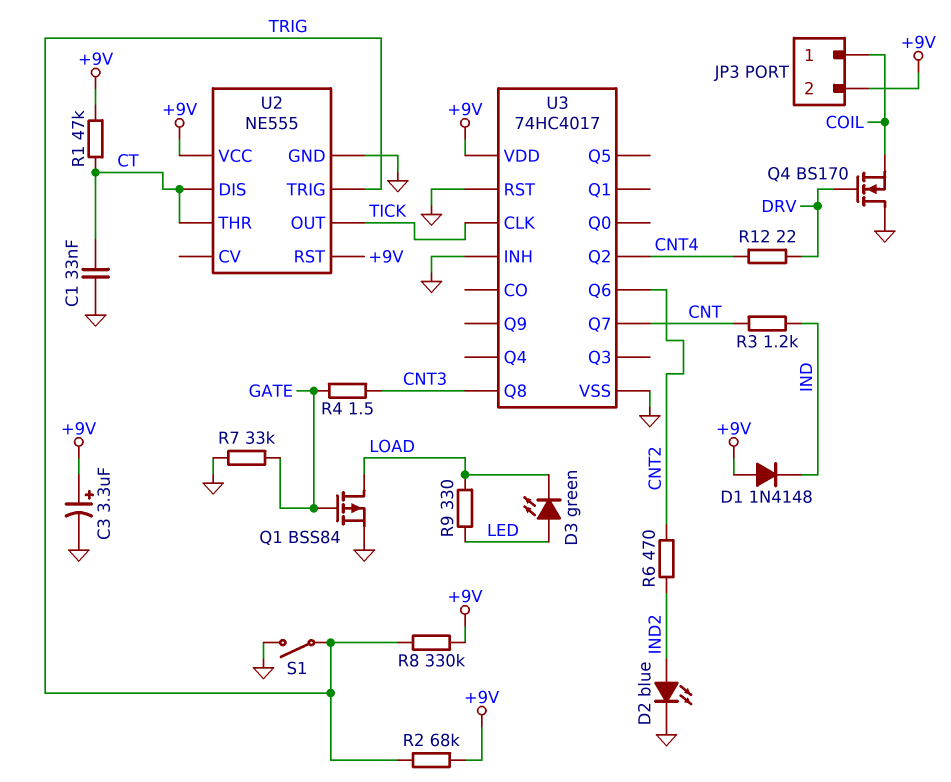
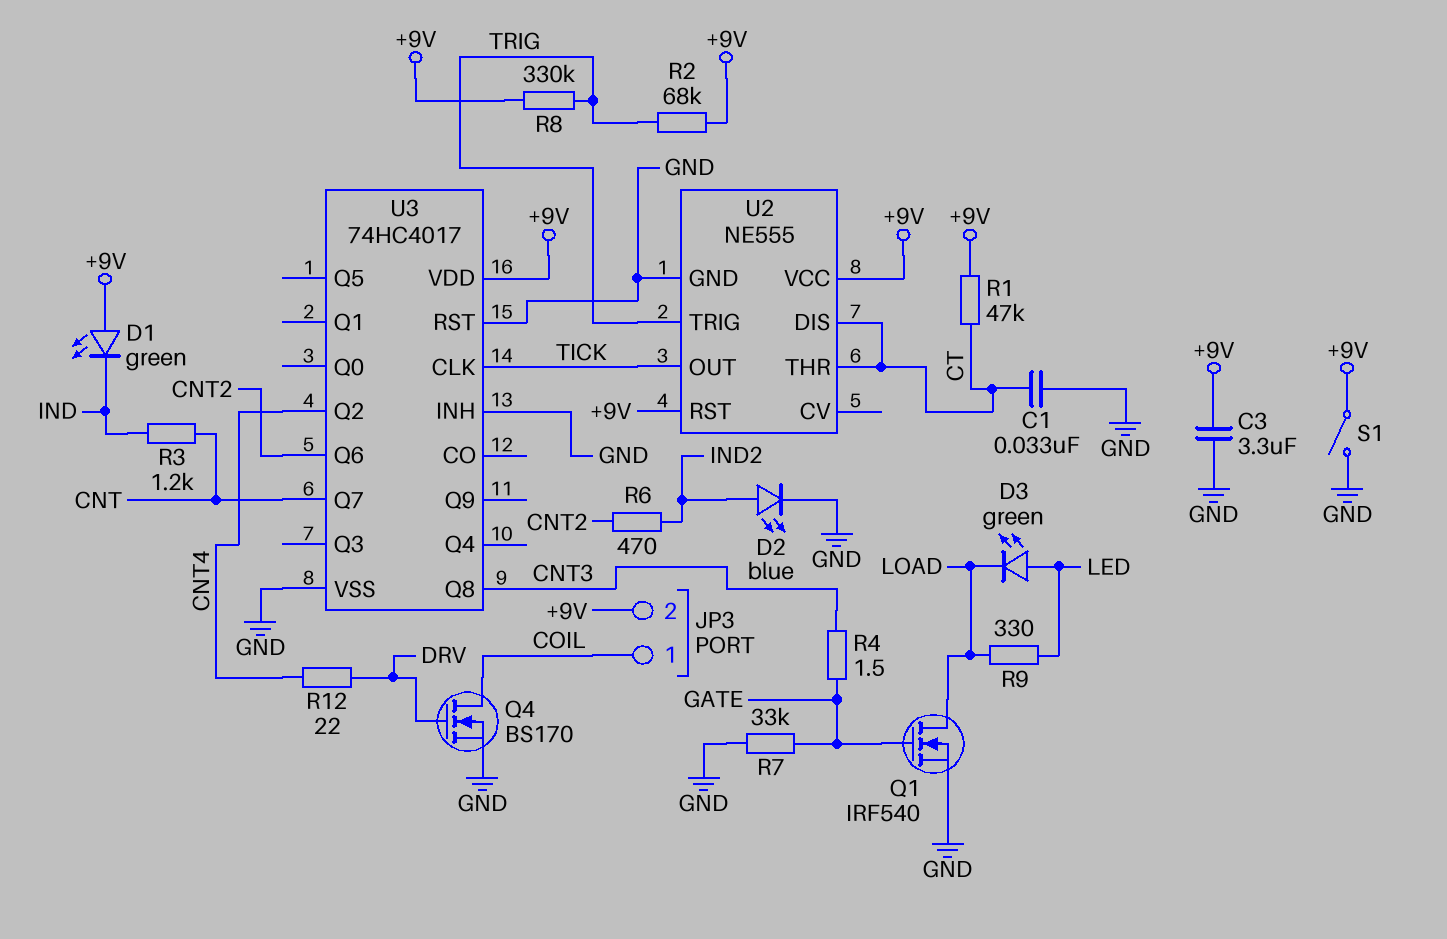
C3: 3.3uF (plus +9V, minus GND) -> 3.3uF (+9V, GND)
D1: diode 1N4148 (A +9V, K IND) -> LED green (A +9V, K IND)
Q1: PMOS BSS84 (G GATE, D LOAD, S GND) -> NMOS IRF540 (G GATE, D LOAD, S GND)
Q4: NMOS BS170 (G DRV, D GND, S COIL) -> NMOS BS170 (G DRV, D COIL, S GND)
S1: switch (GND, TRIG) -> switch (+9V, GND)

